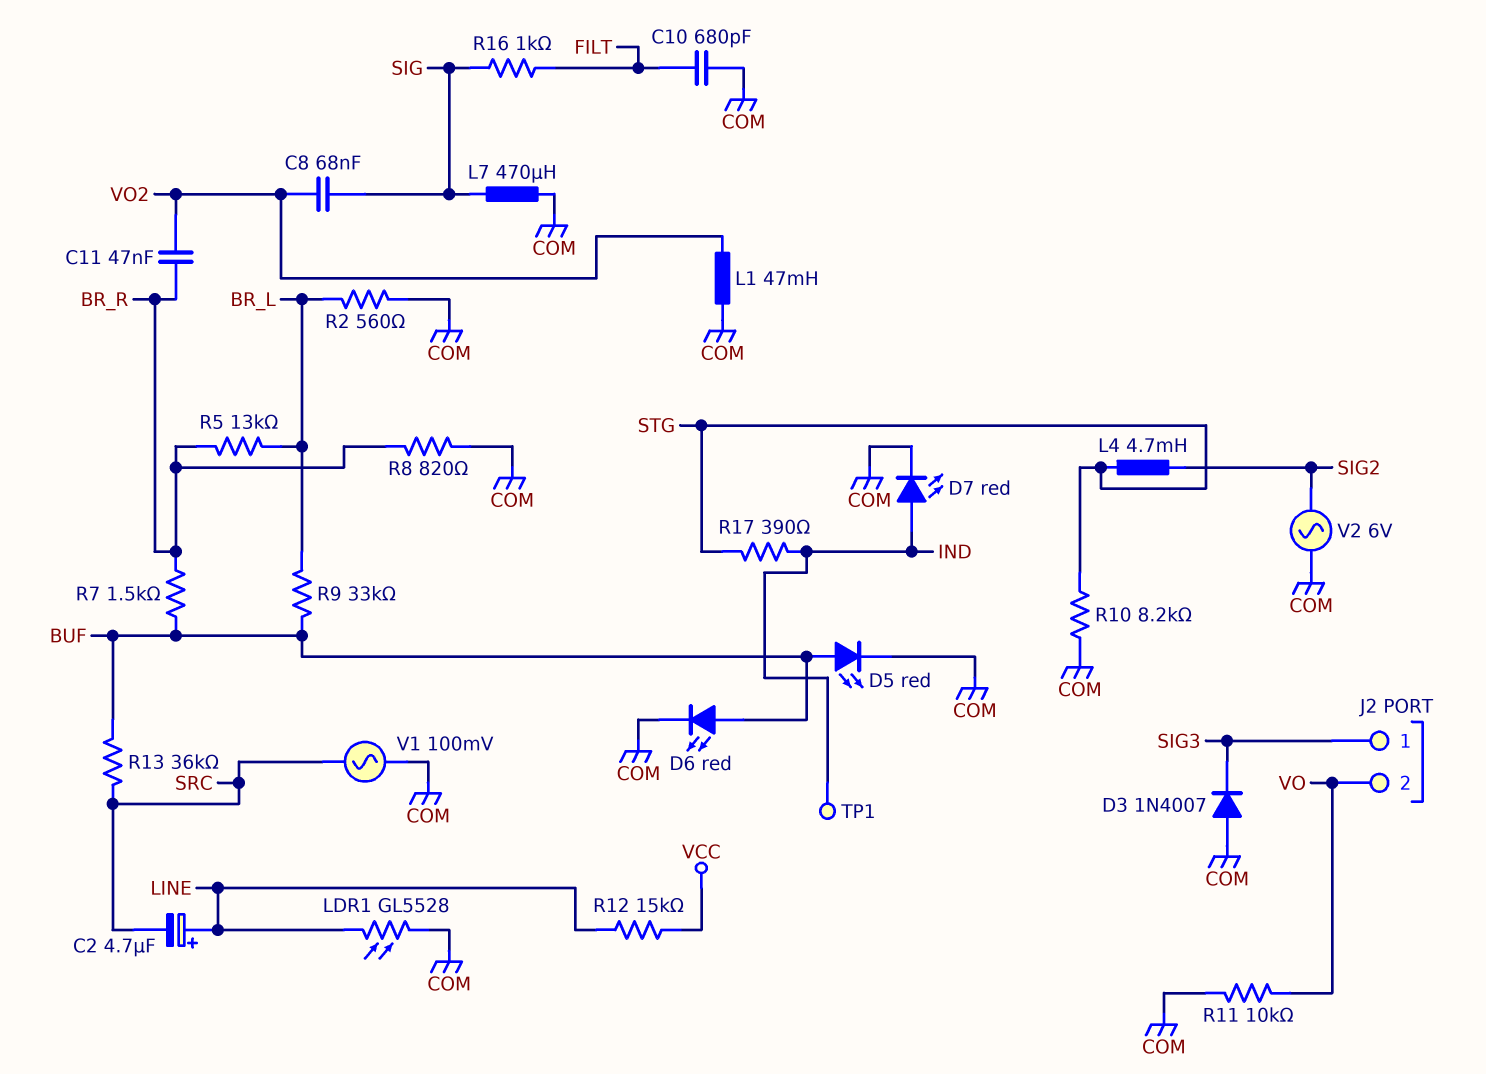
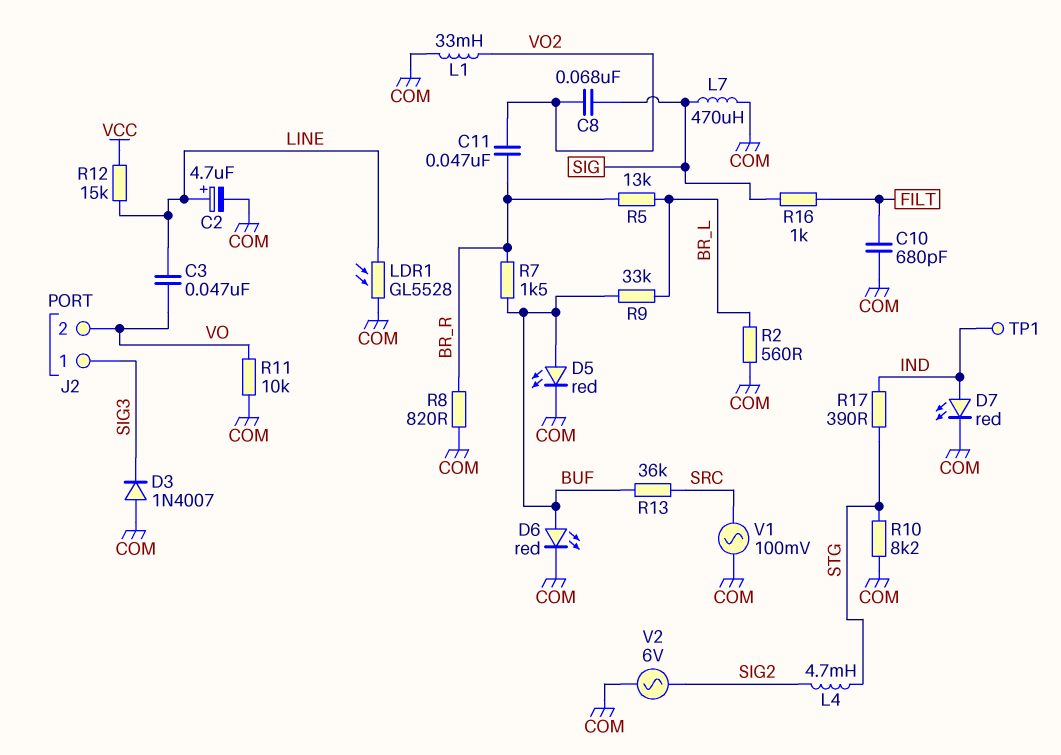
C2: 4.7uF (plus LINE, minus SRC) -> 4.7uF (plus LINE, minus COM)
C3: none -> 47nF (LINE, VO)
L1: 47mH (COM, VO2) -> 33mH (COM, VO2)

